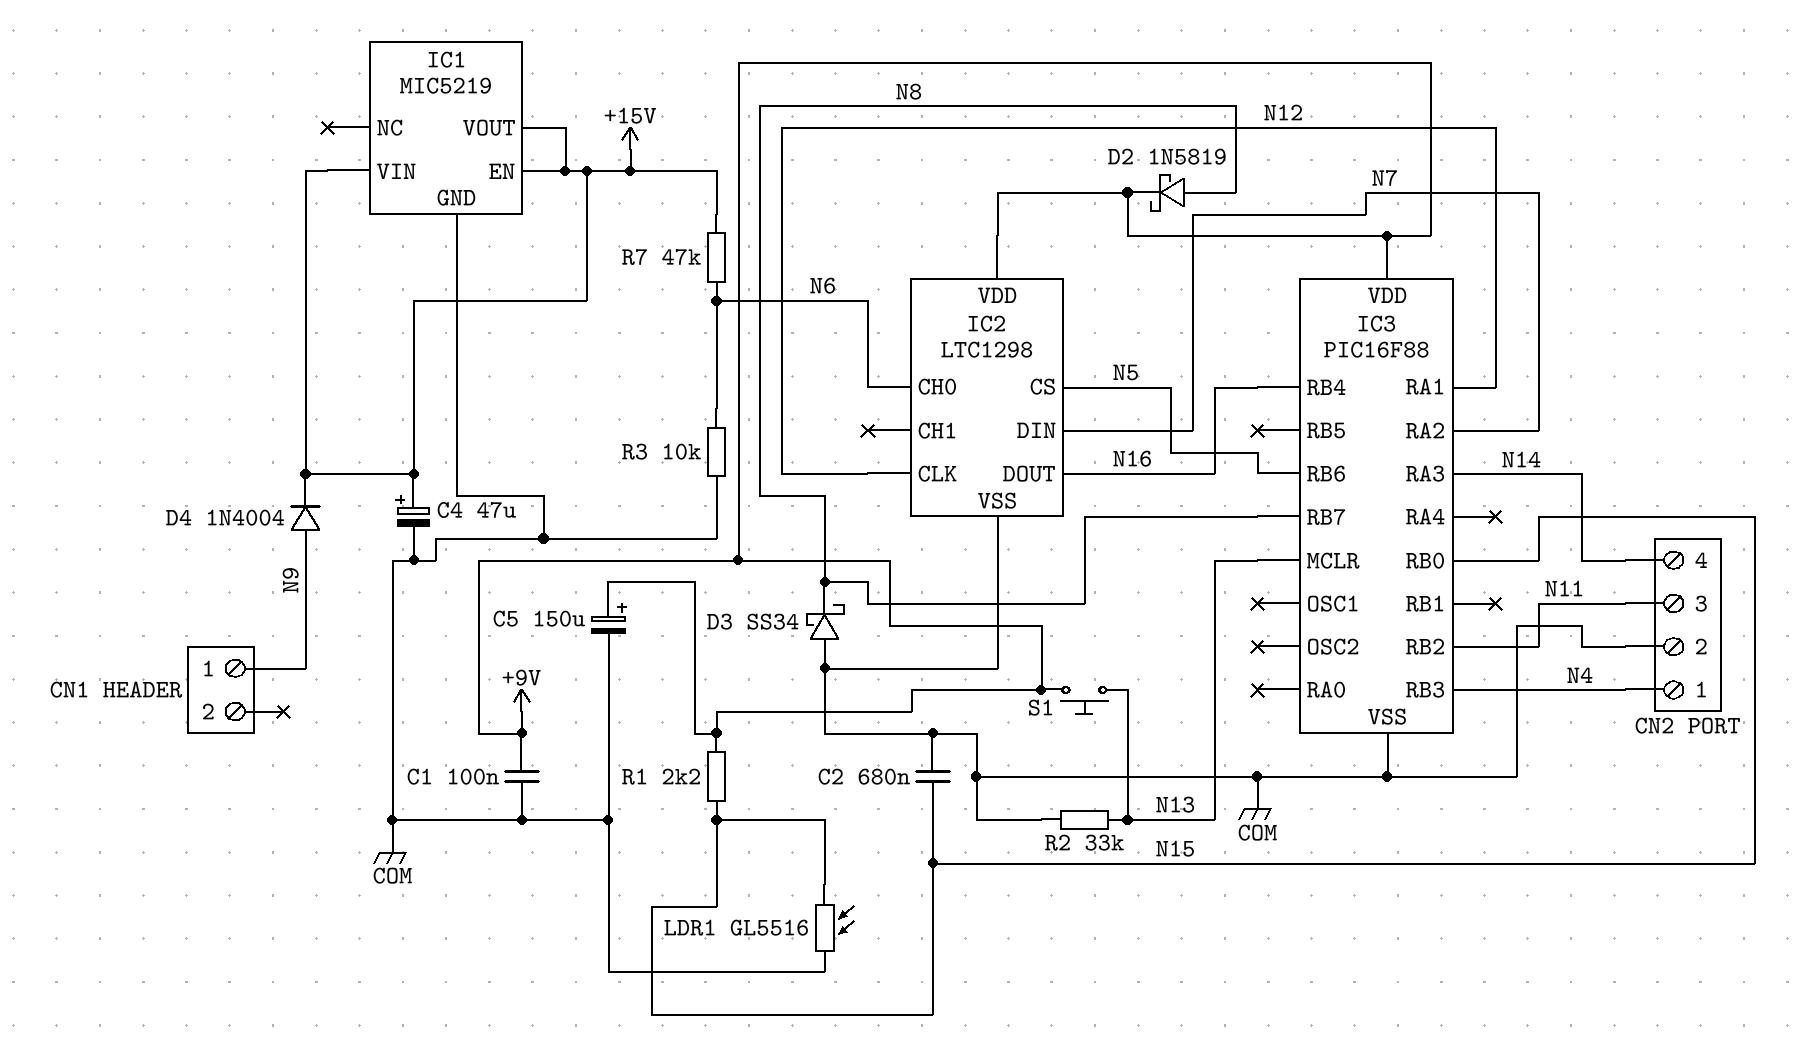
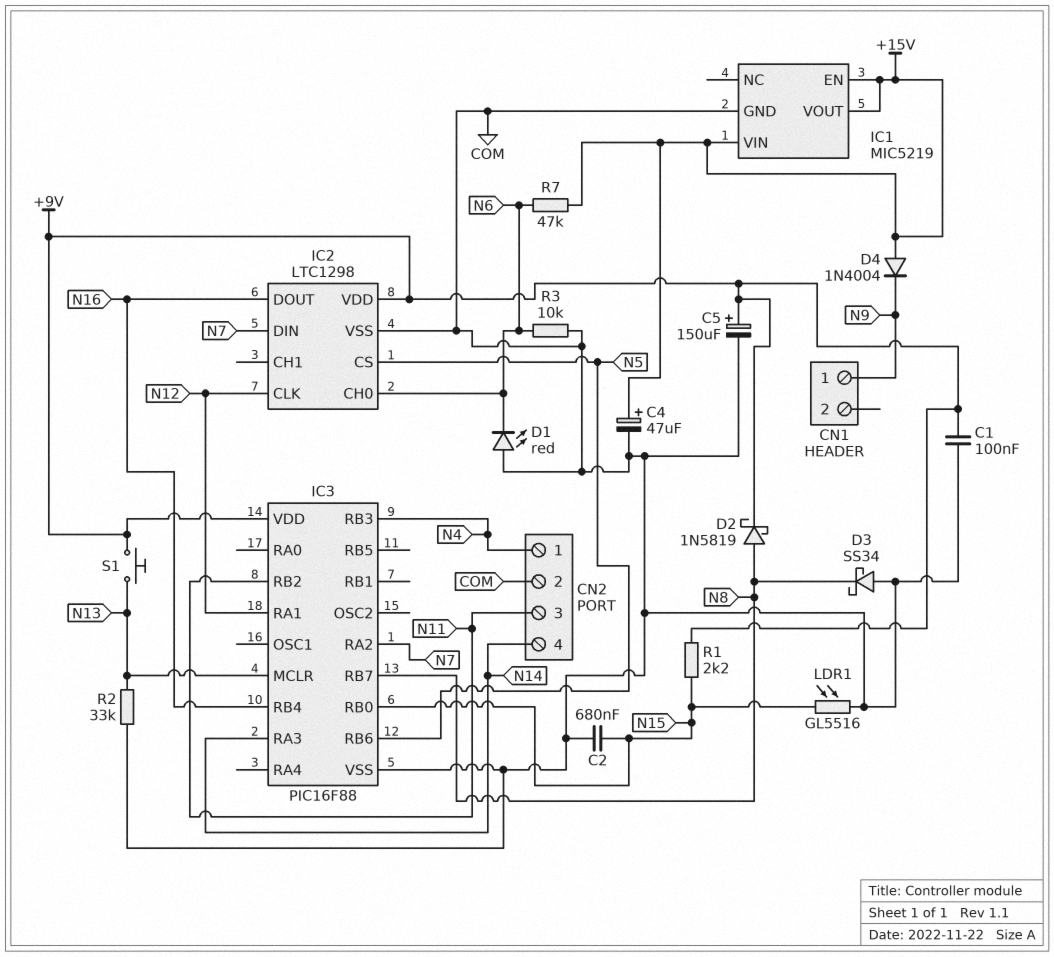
D1: none -> LED red (A COM, K N6)
D4: diode 1N4004 (A N9, K +15V) -> diode 1N4004 (A +15V, K N9)

